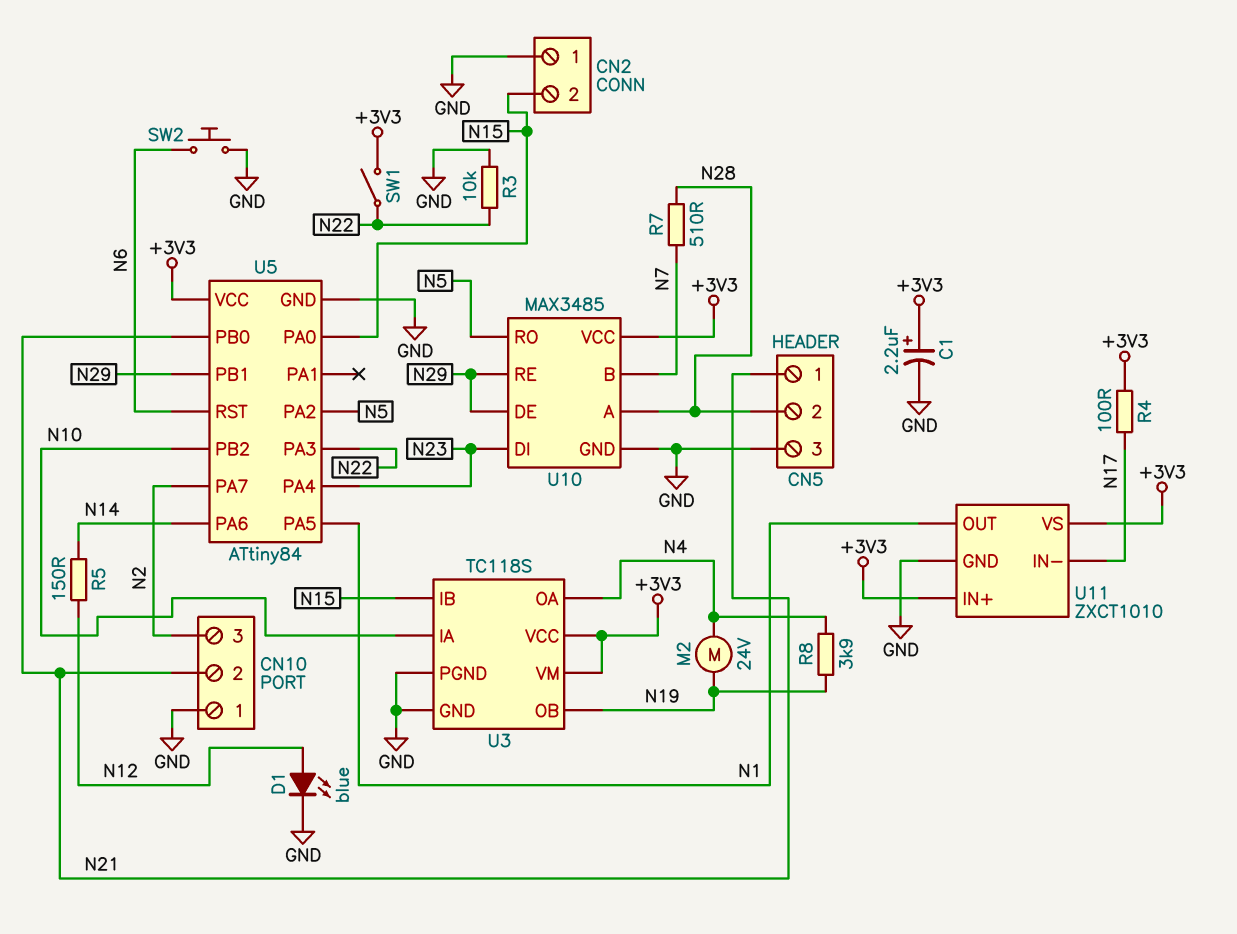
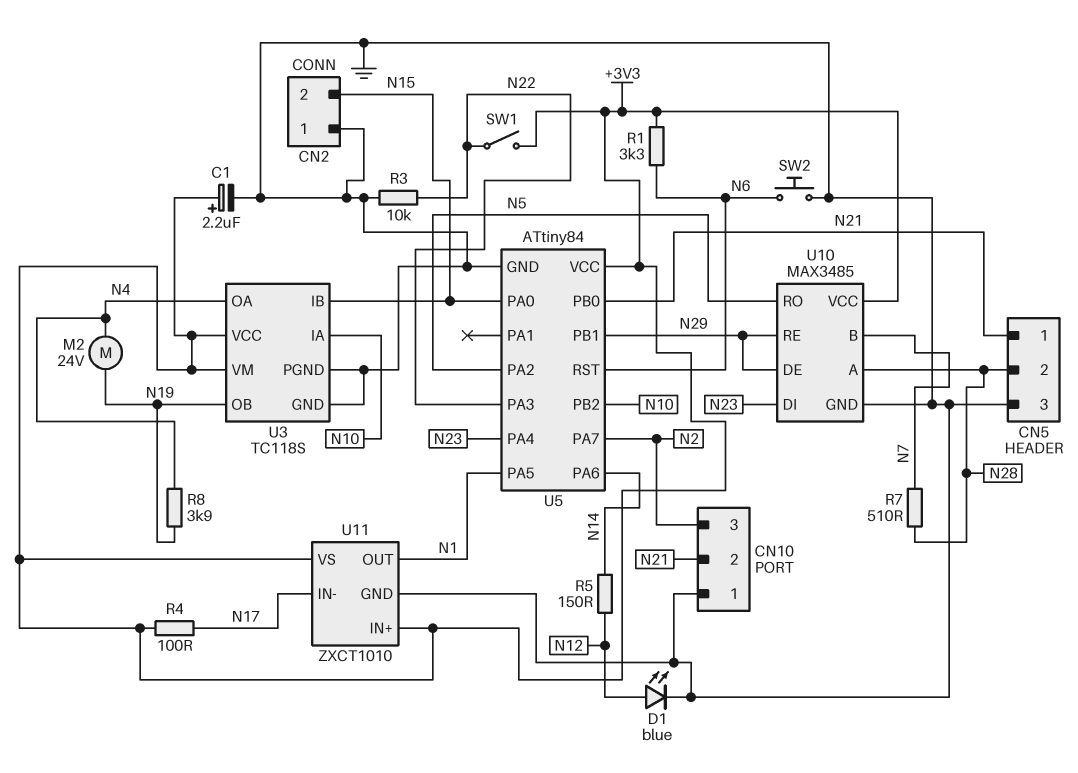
R1: none -> 3.3k (+3V3, N6)

